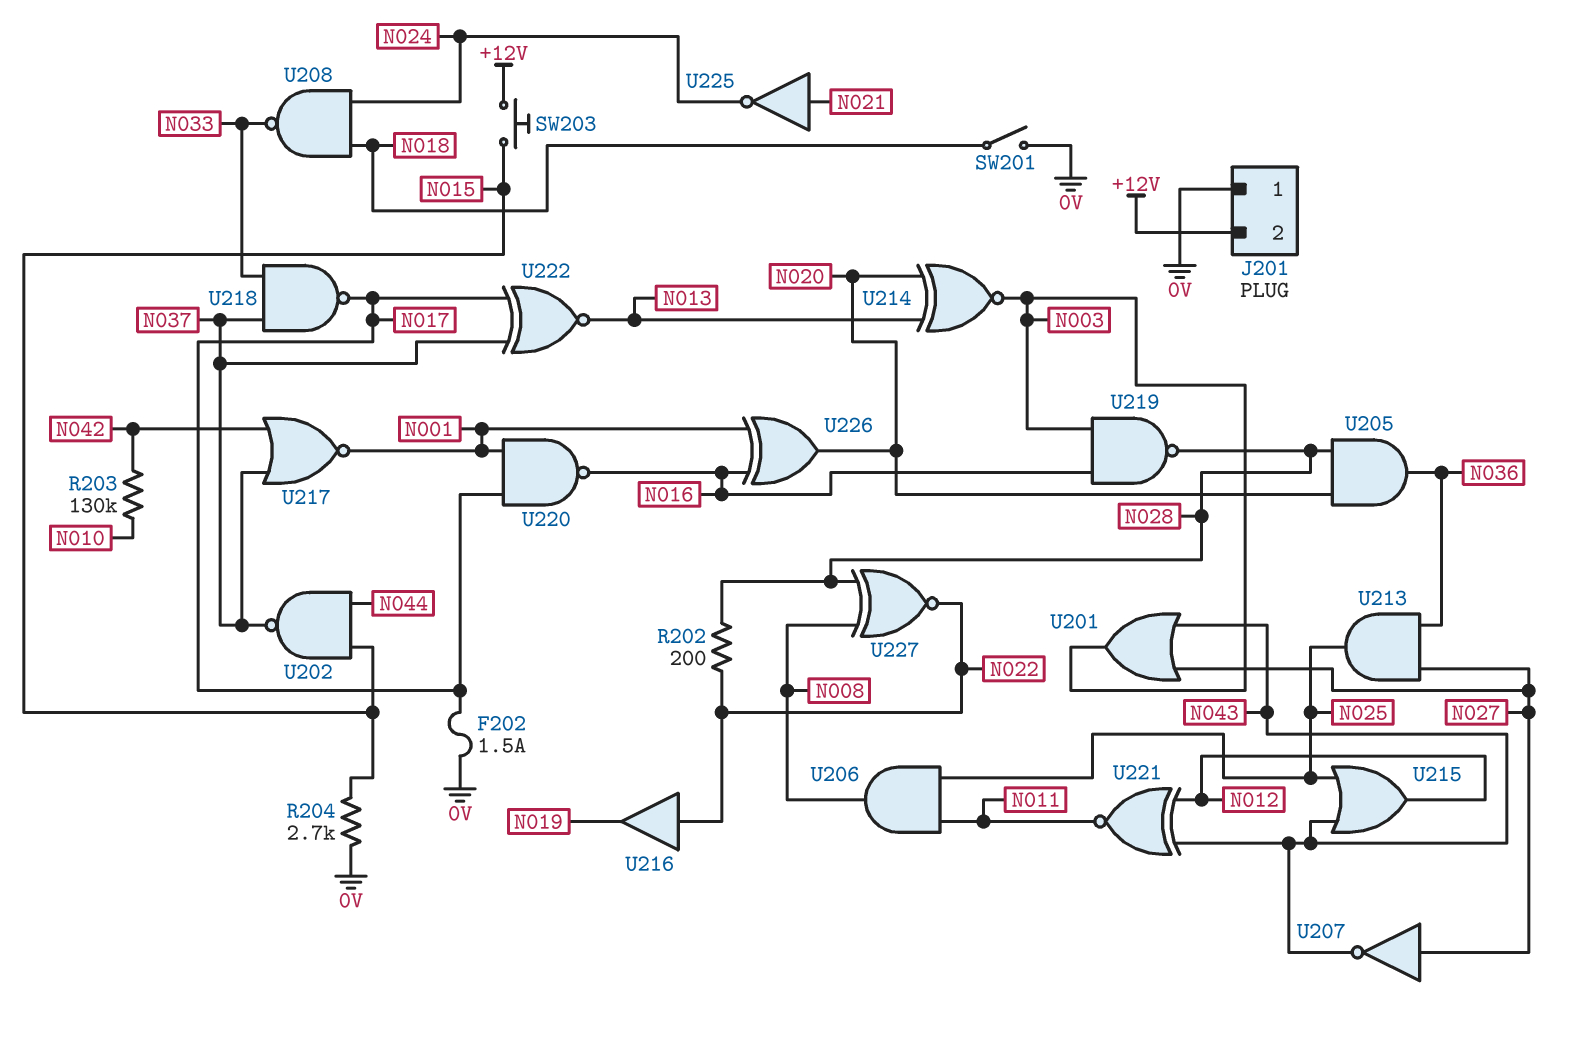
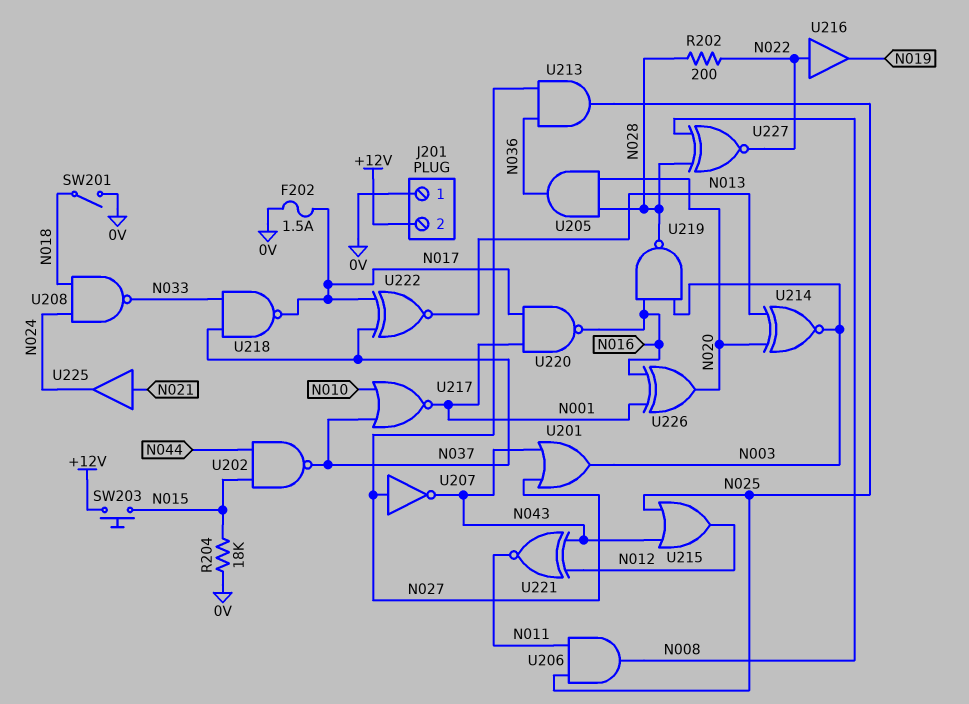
R203: 130k (N010, N042) -> none
R204: 2.7k (0V, N015) -> 18k (0V, N015)
U217: NOR (in N037, in N042, out N001) -> NOR (in N010, in N037, out N001)
U225: NOT (in N021, out N024) -> buffer (in N021, out N024)

